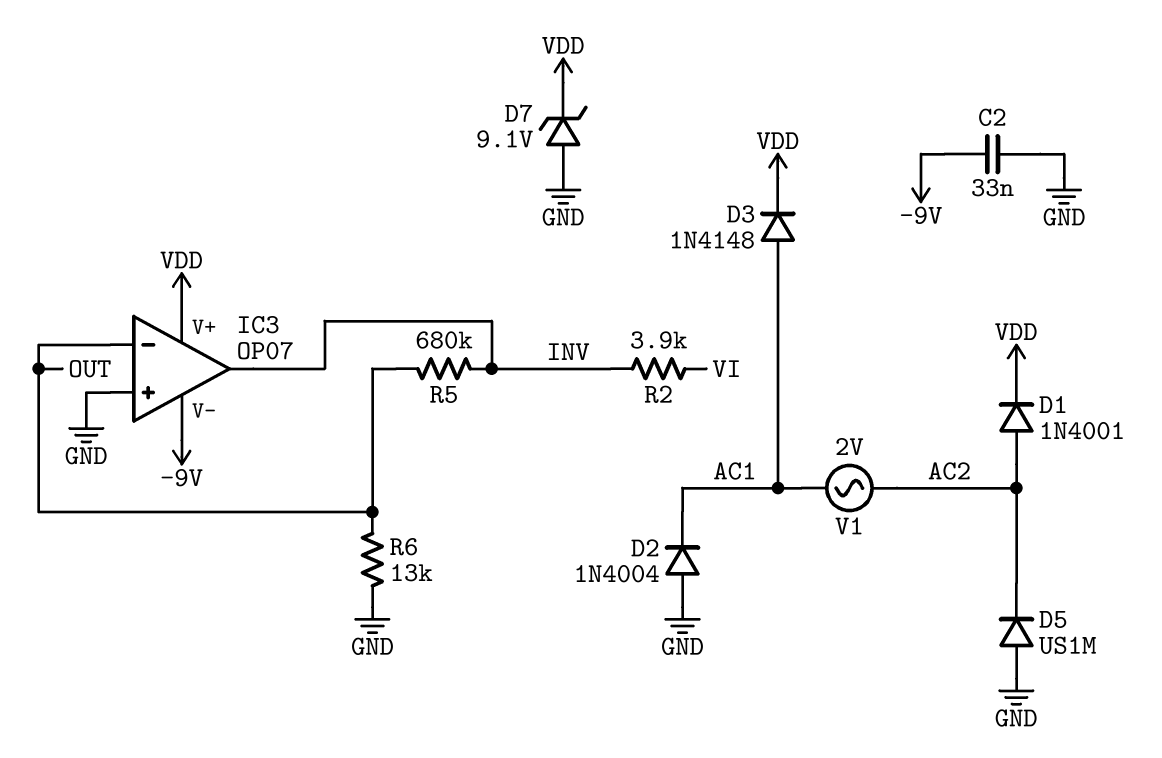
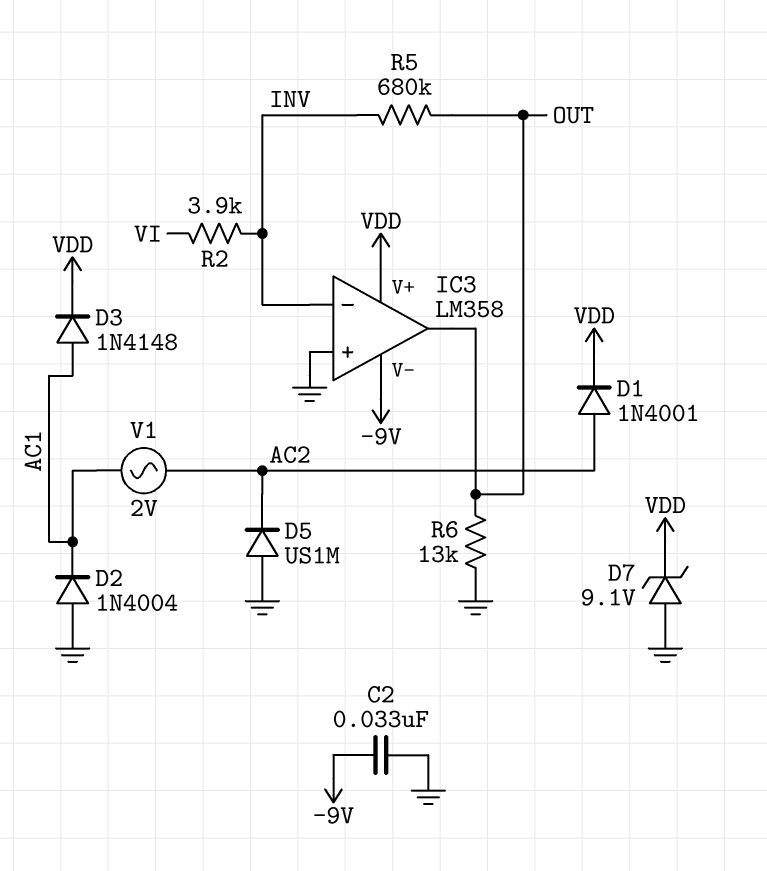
IC3: OP07 -> LM358
IC3 pin in-: OUT -> INV
IC3 pin out: INV -> OUT

